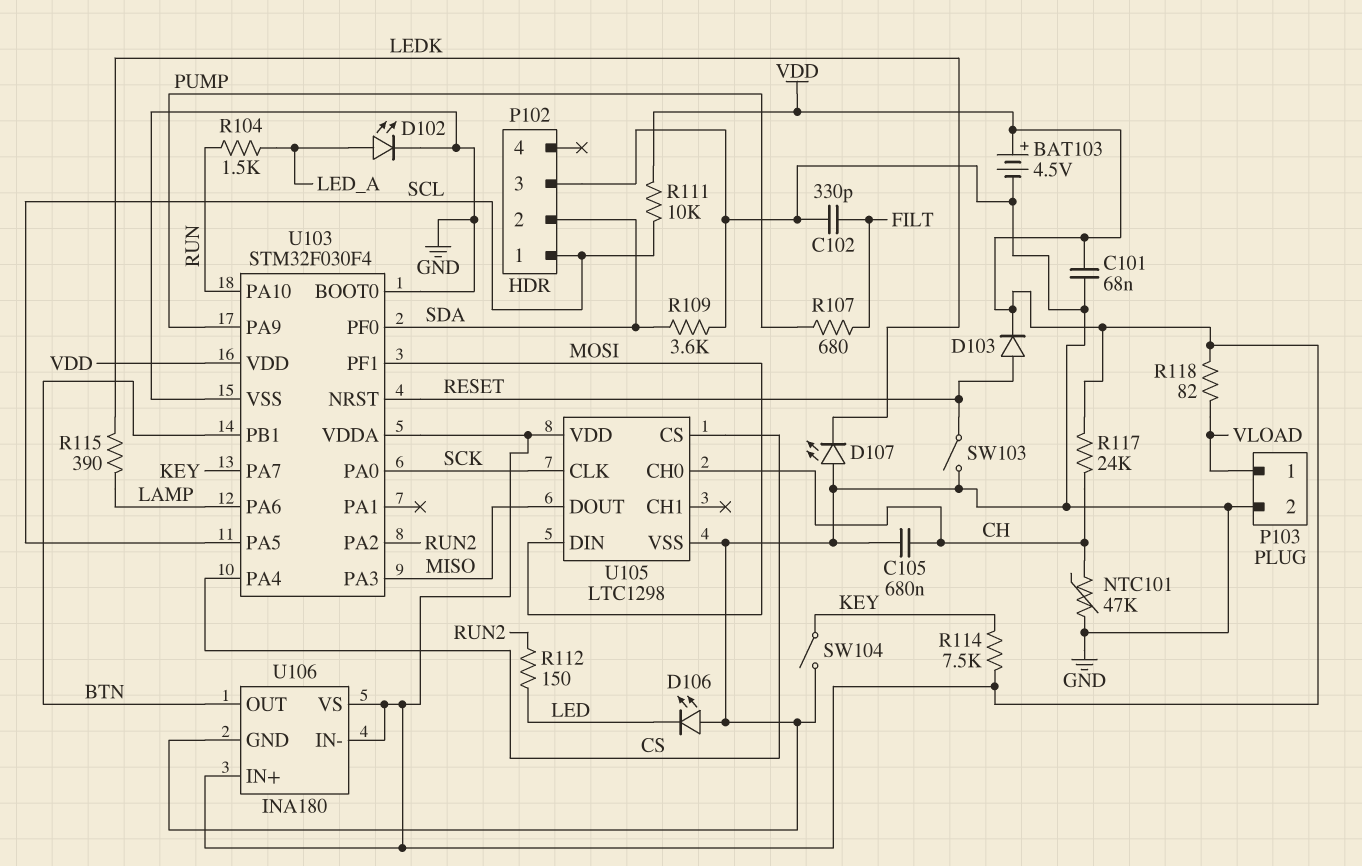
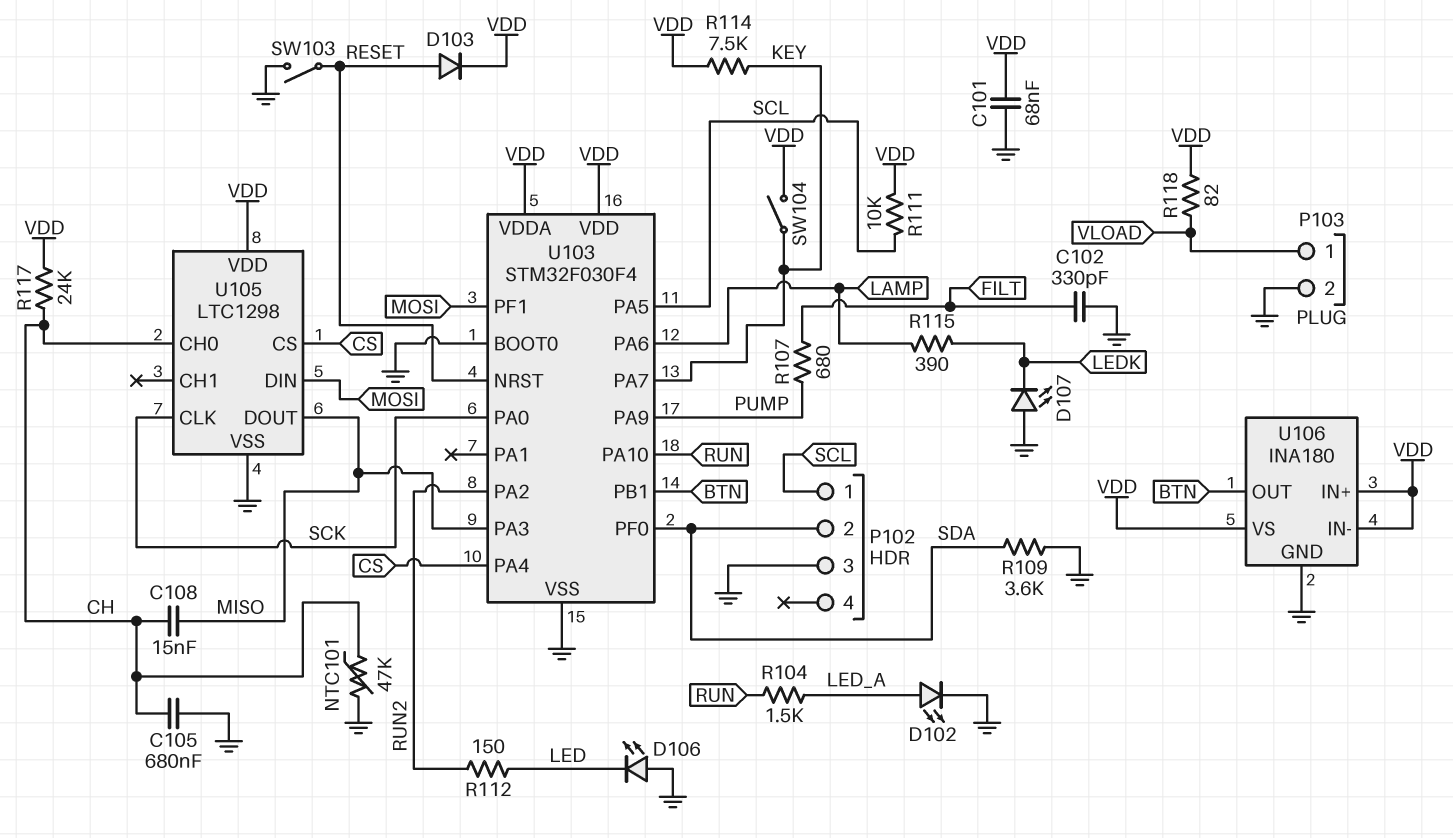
BAT103: 4.5V (plus VDD, minus GND) -> none
C108: none -> 15nF (CH, MISO)
SW104: switch (GND, KEY) -> switch (KEY, VDD)

